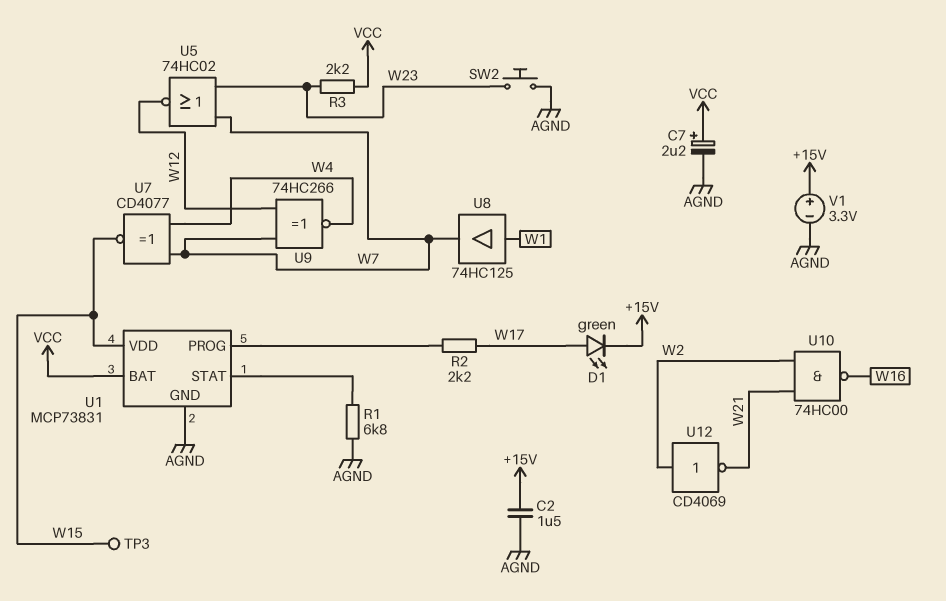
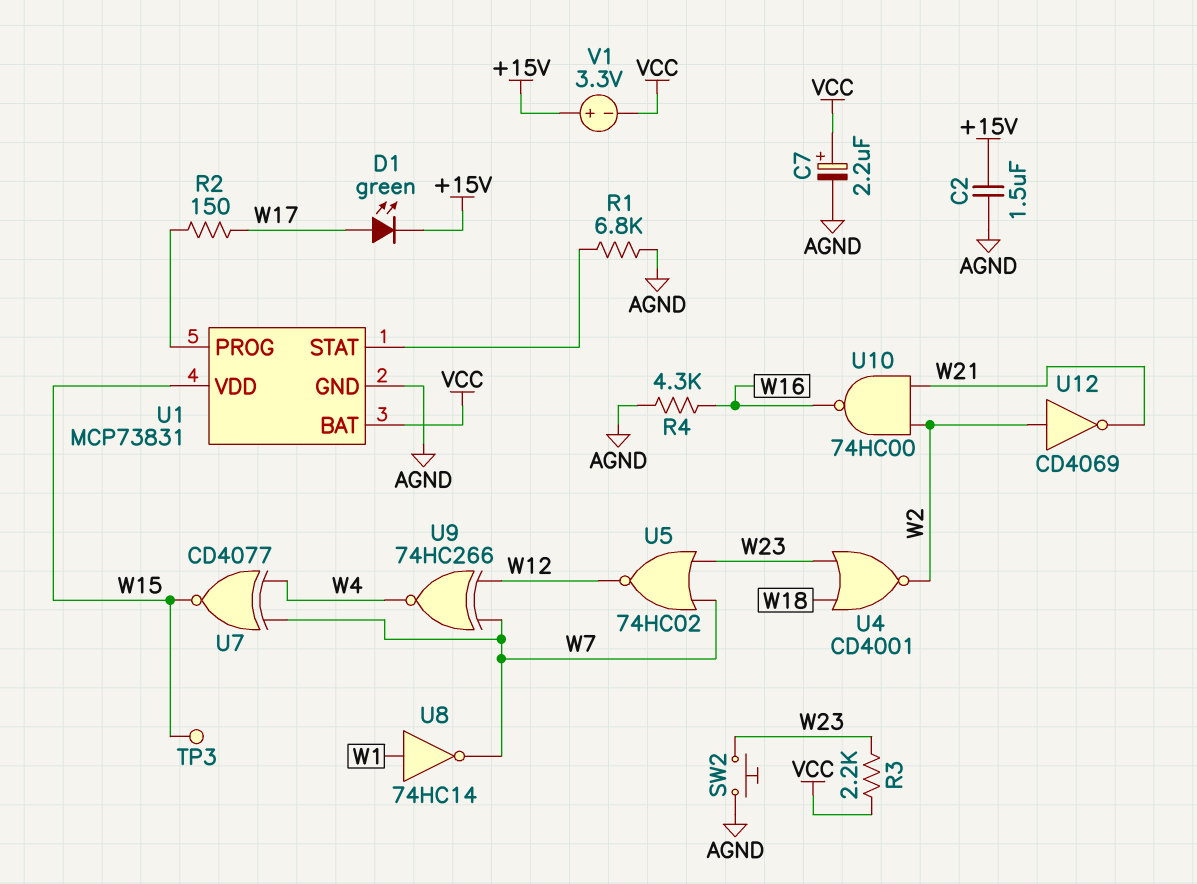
R2: 2.2k (U1/PROG, W17) -> 150 (U1/PROG, W17)
R4: none -> 4.3k (AGND, W16)
U4: none -> NOR CD4001 (in W18, in W23, out W2)
U8: buffer 74HC125 (in W1, out W7) -> NOT 74HC14 (in W1, out W7)
V1: 3.3V (plus +15V, minus AGND) -> 3.3V (plus +15V, minus VCC)

